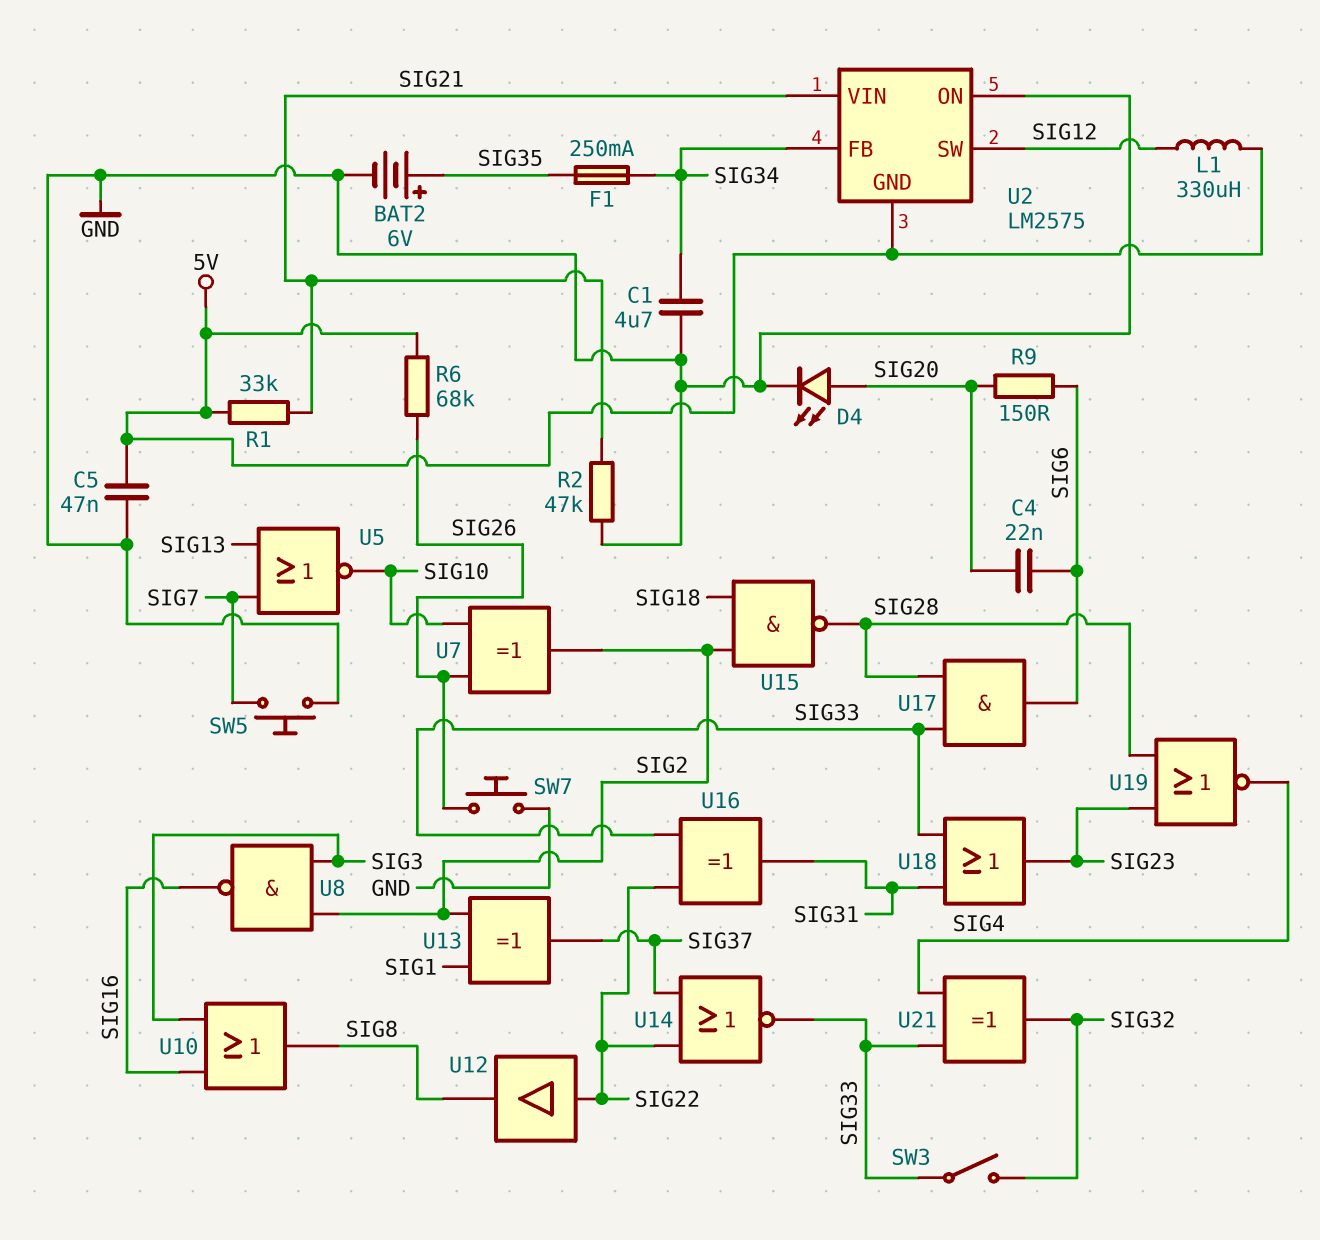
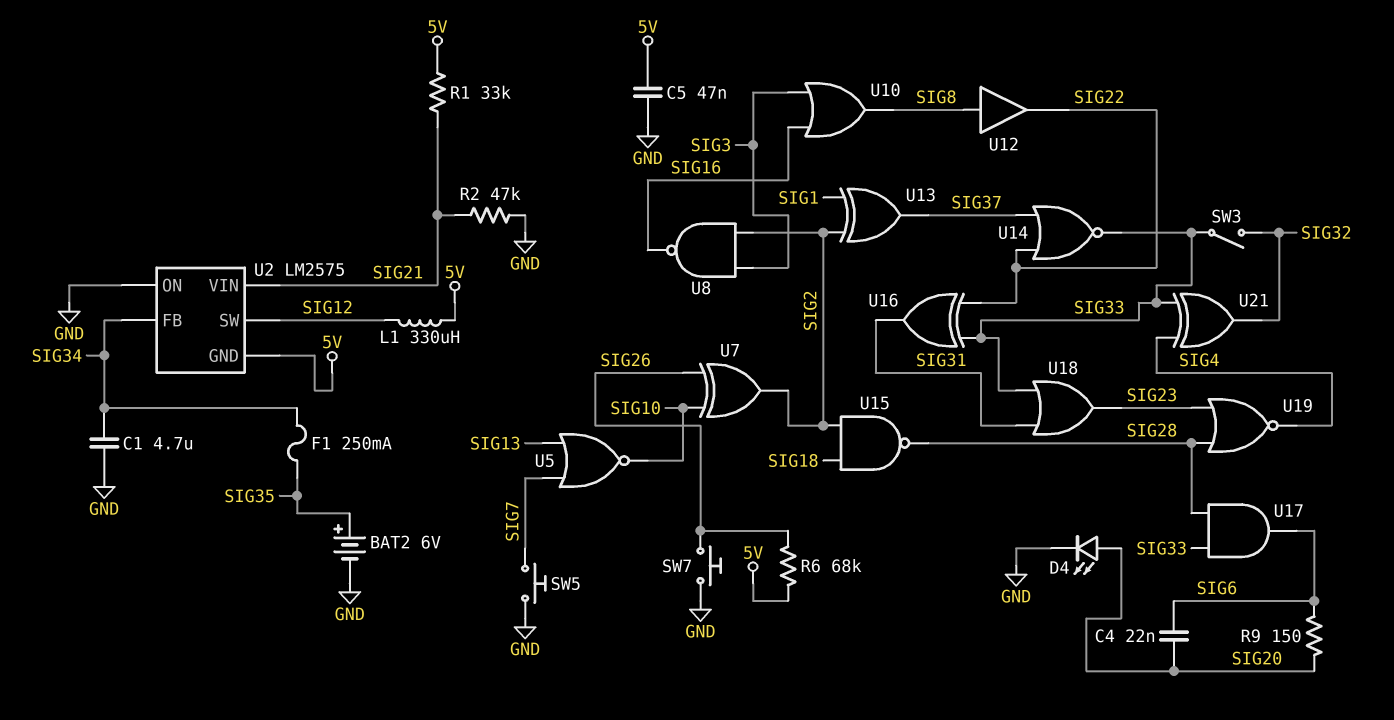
U12: buffer (in SIG22, out SIG8) -> buffer (in SIG8, out SIG22)

